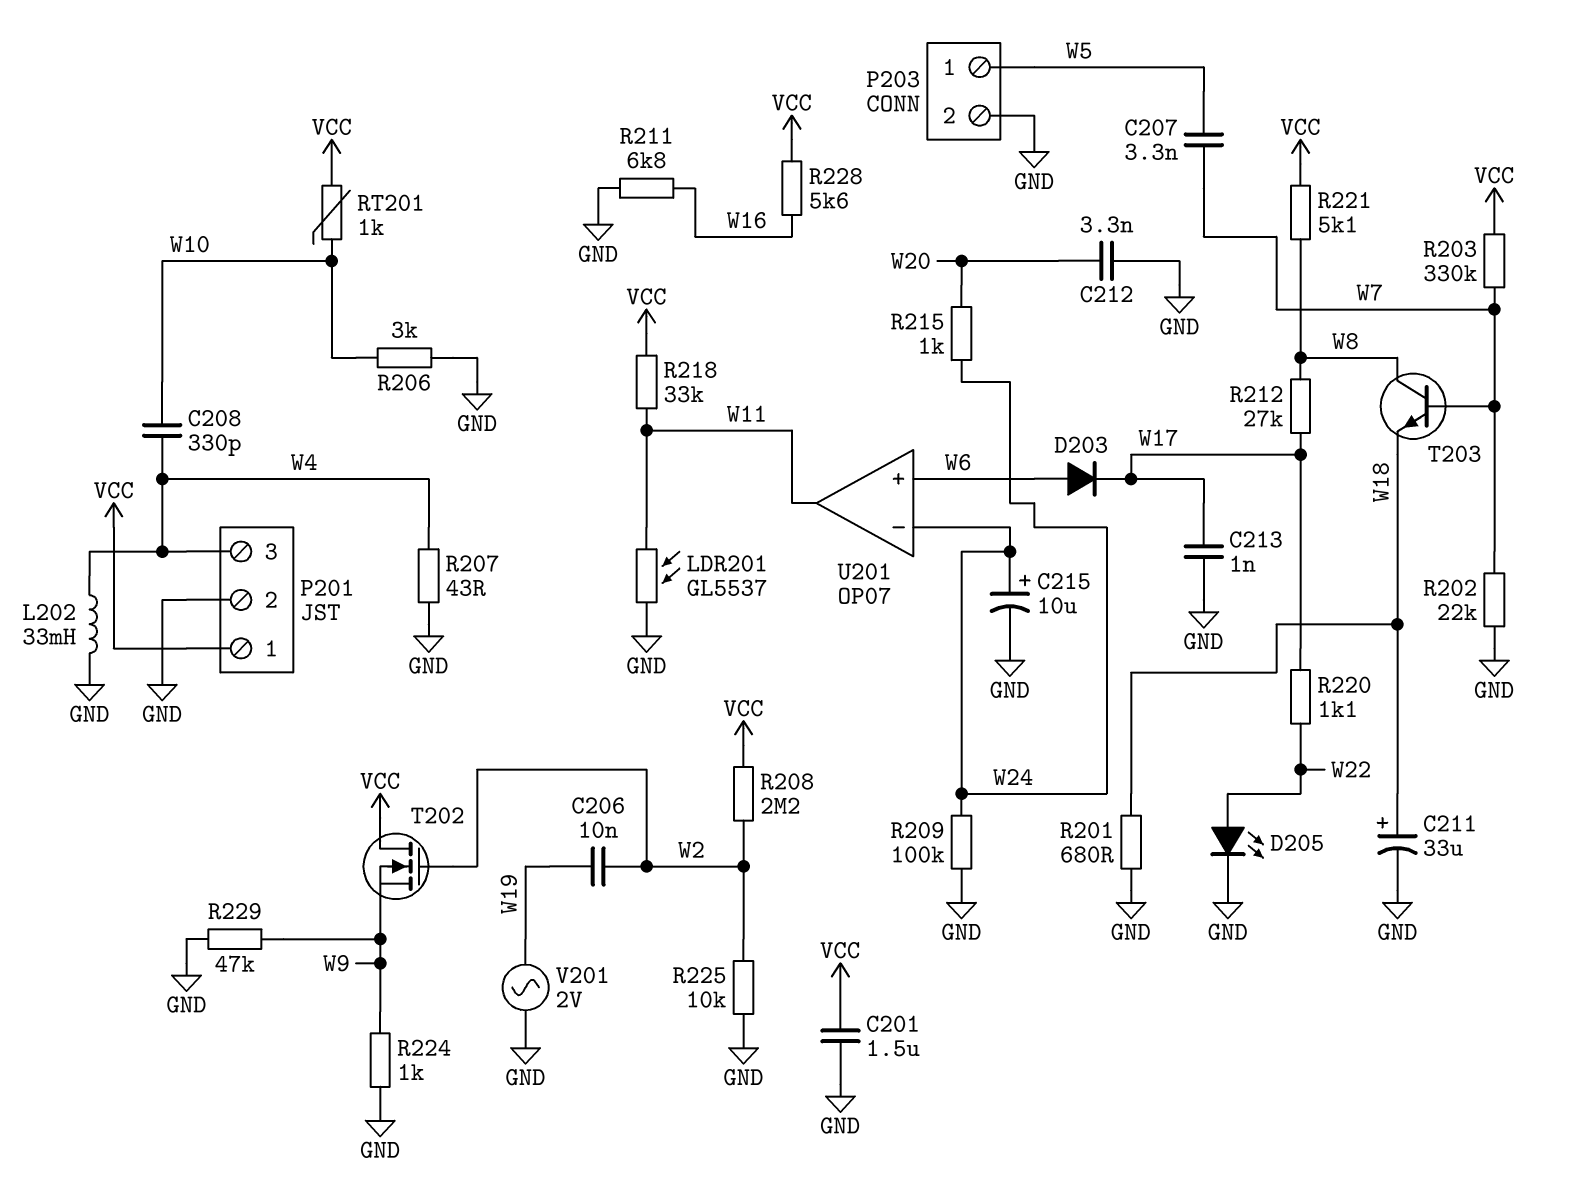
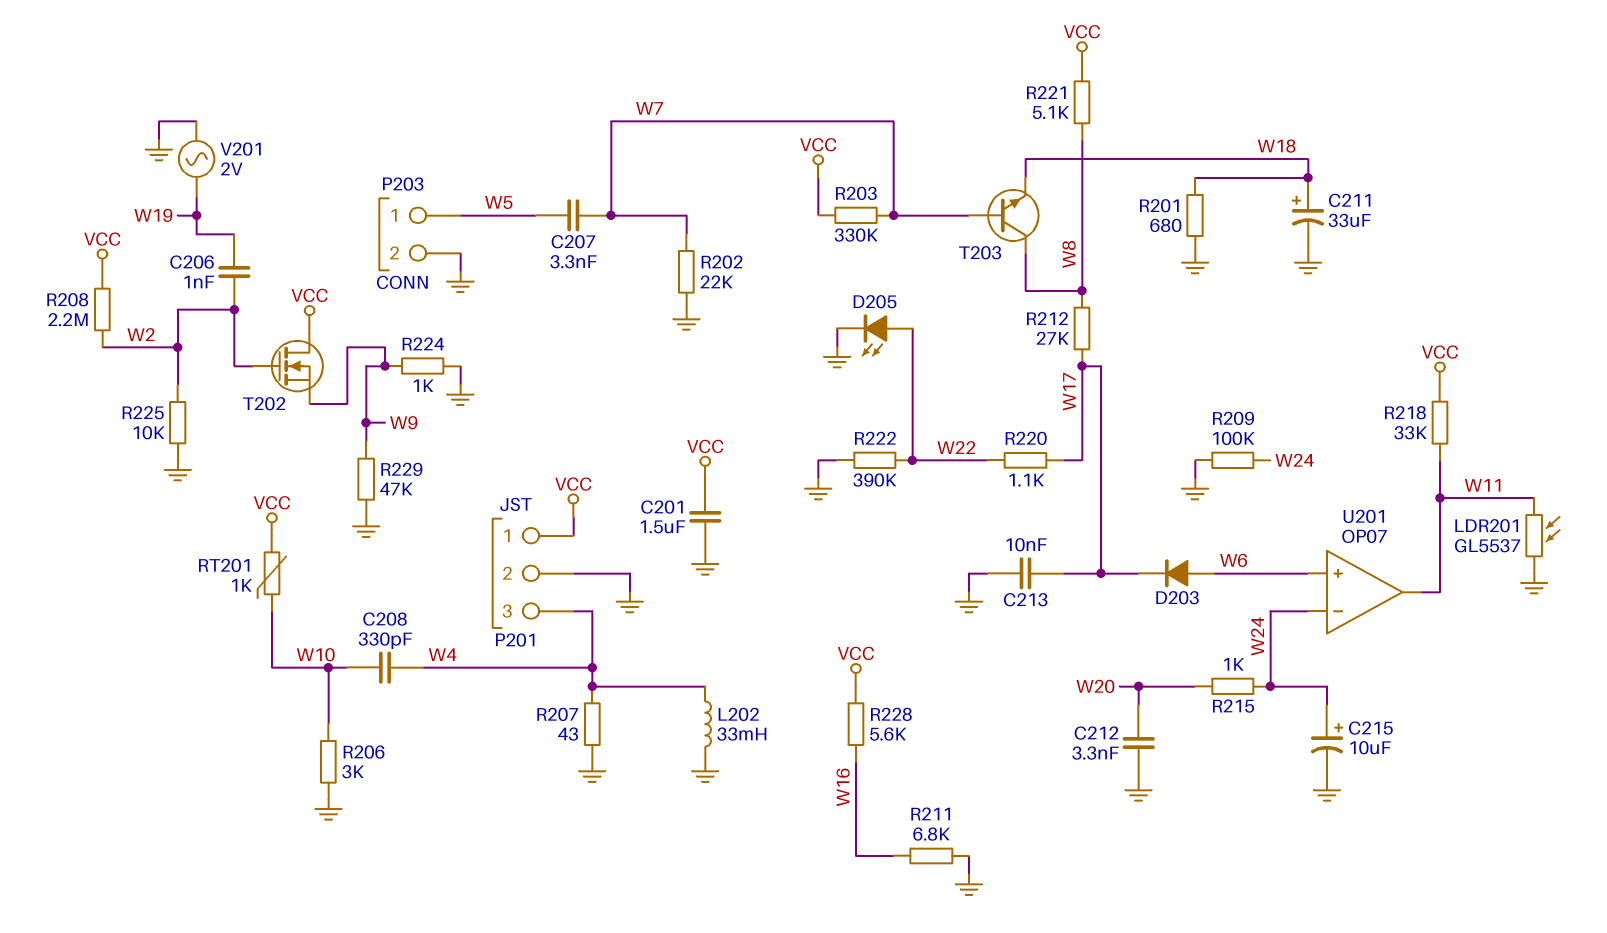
C206: 10nF (W2, W19) -> 1nF (W2, W19)
C213: 1nF (GND, W17) -> 10nF (GND, W17)
R222: none -> 390k (GND, W22)

